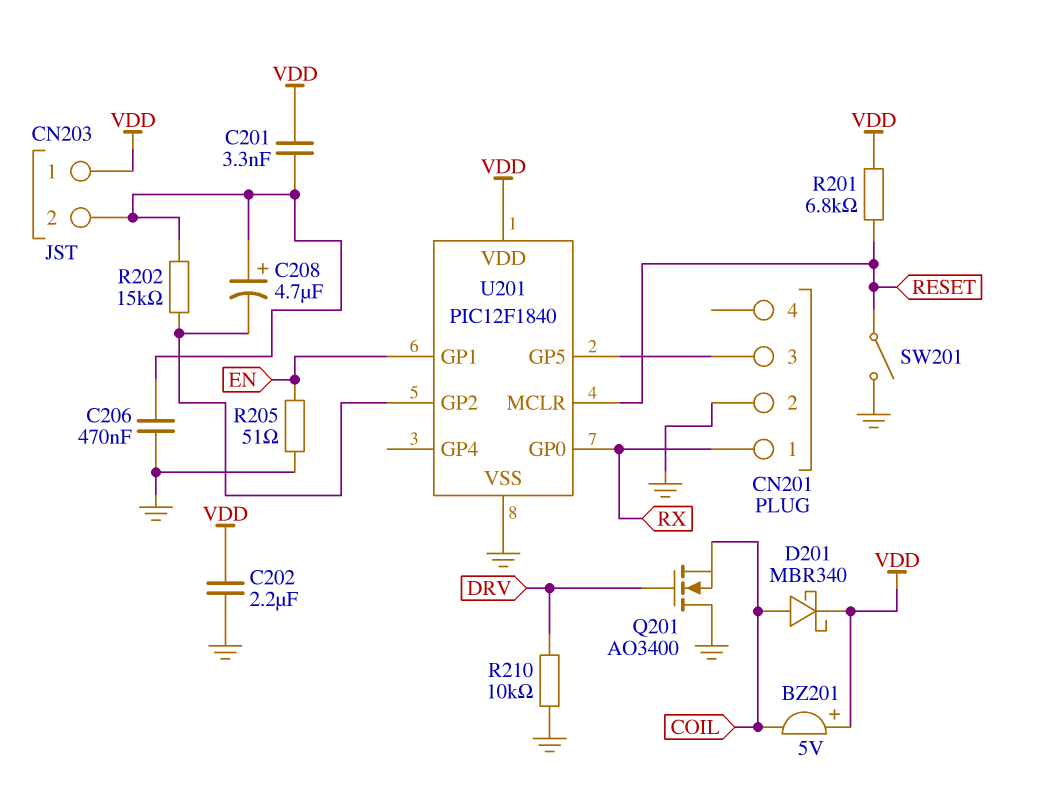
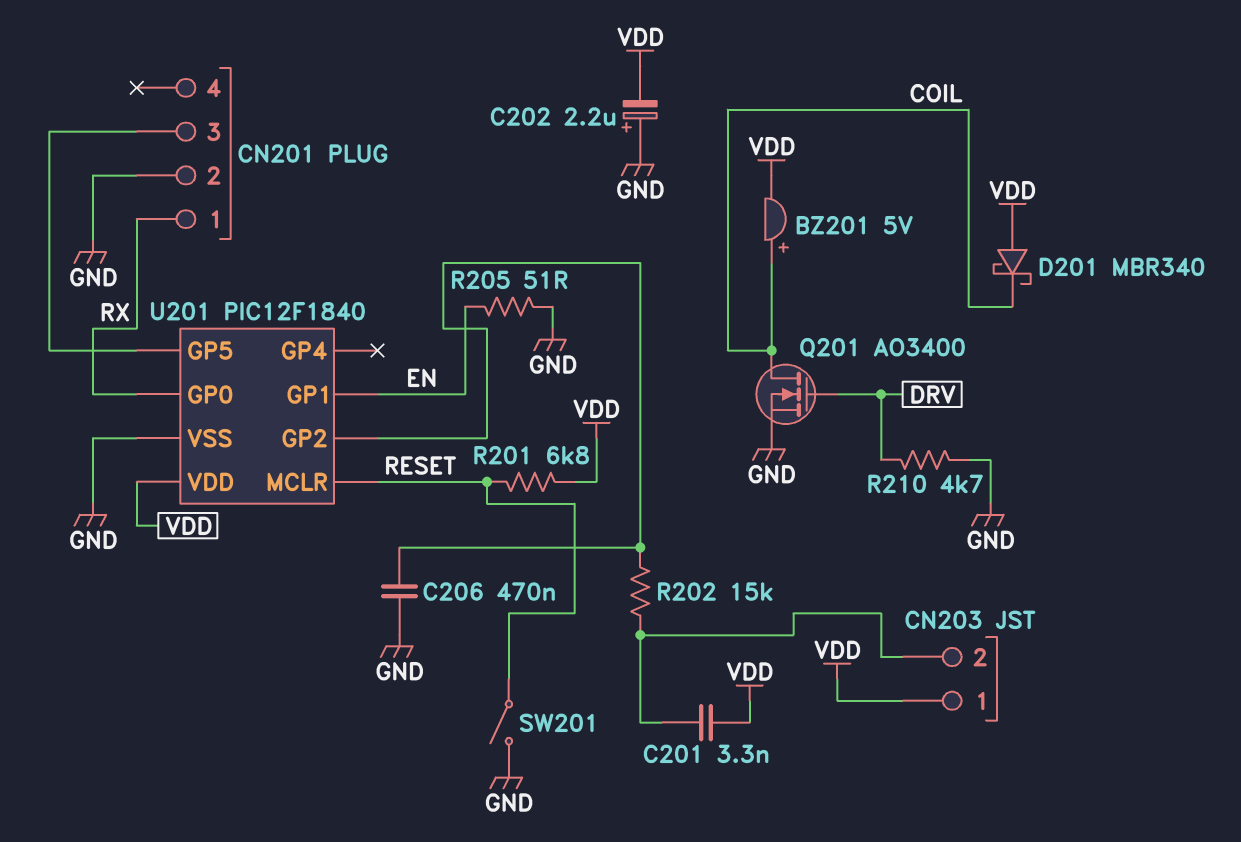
BZ201: buzzer 5V (plus VDD, minus COIL) -> buzzer 5V (plus COIL, minus VDD)
C202: 2.2uF (GND, VDD) -> 2.2uF (plus GND, minus VDD)
C206: 470nF (CN203/2, GND) -> 470nF (GND, U201/GP2)
C208: 4.7uF (plus CN203/2, minus U201/GP2) -> none
D201: schottky MBR340 (A COIL, K VDD) -> schottky MBR340 (A VDD, K COIL)
Q201: NMOS AO3400 (G DRV, D GND, S COIL) -> NMOS AO3400 (G DRV, D COIL, S GND)
R210: 10k (DRV, GND) -> 4.7k (DRV, GND)

